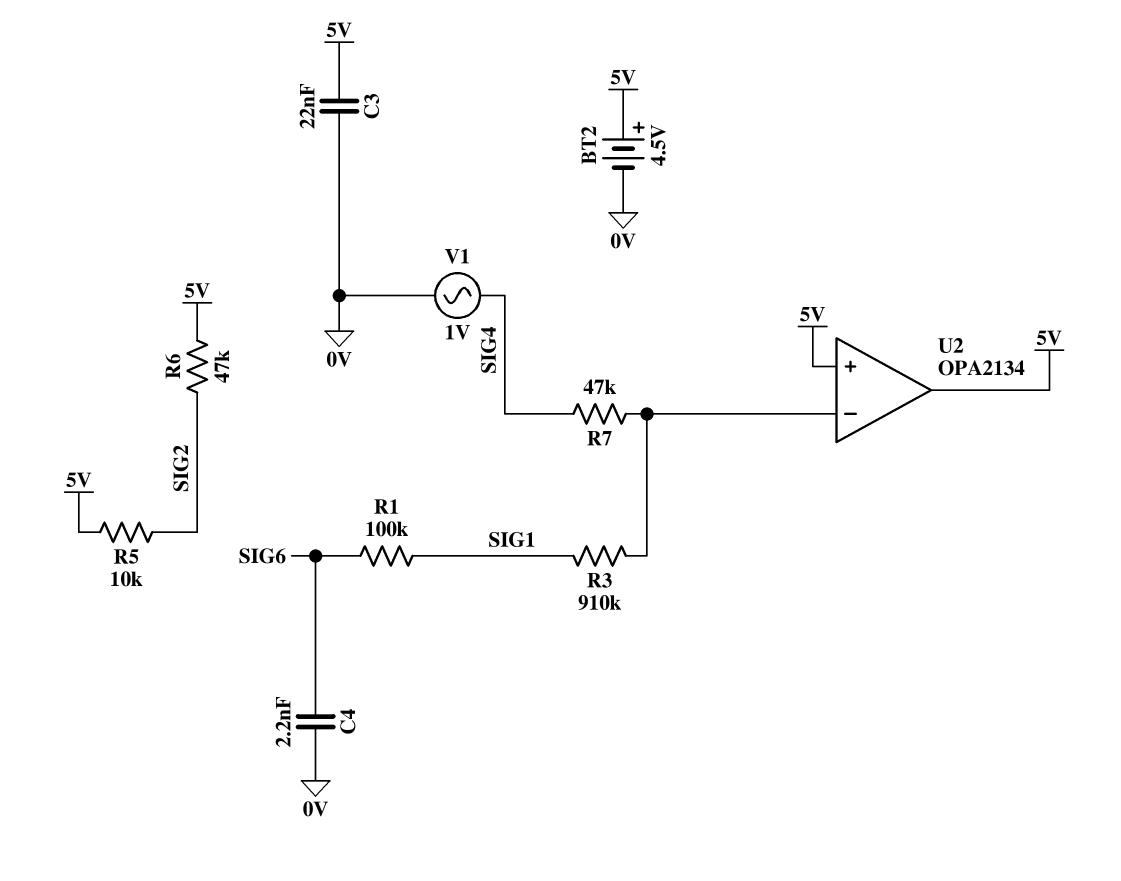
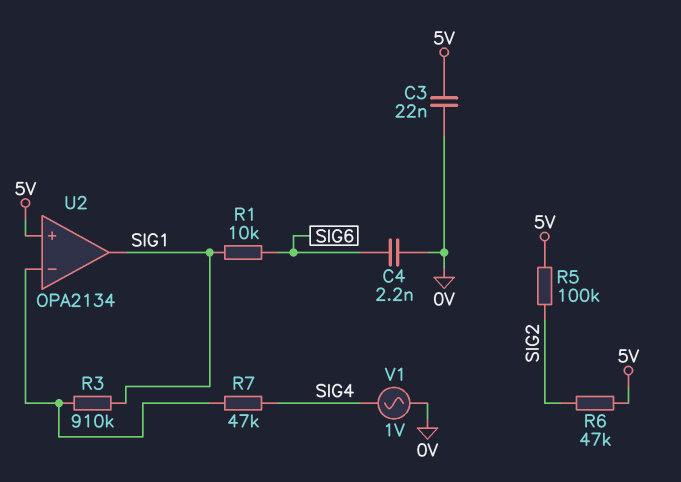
BT2: 4.5V (plus 5V, minus 0V) -> none
R1: 100k (SIG1, SIG6) -> 10k (SIG1, SIG6)
R5: 10k (5V, SIG2) -> 100k (5V, SIG2)
U2 pin out: 5V -> SIG1

